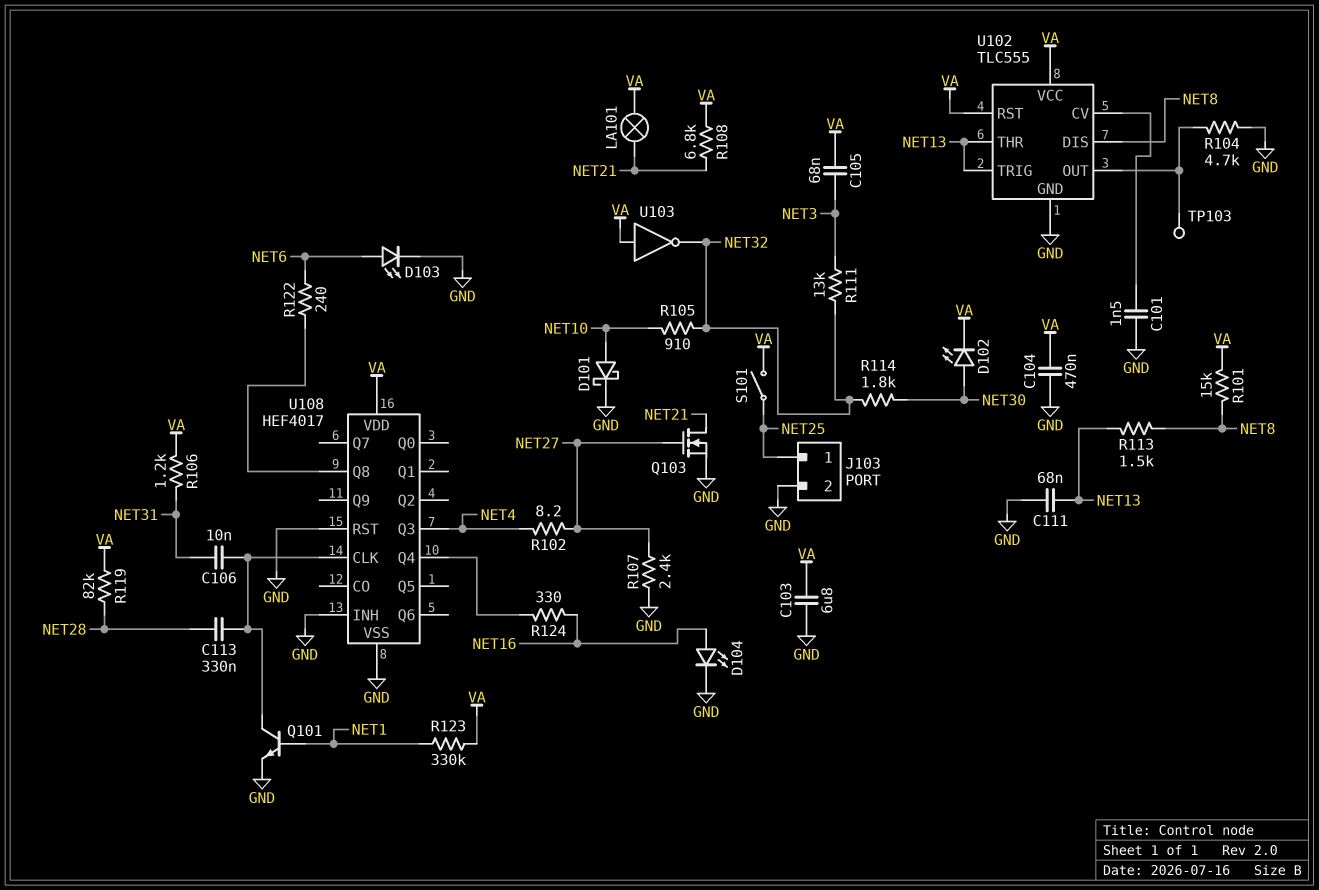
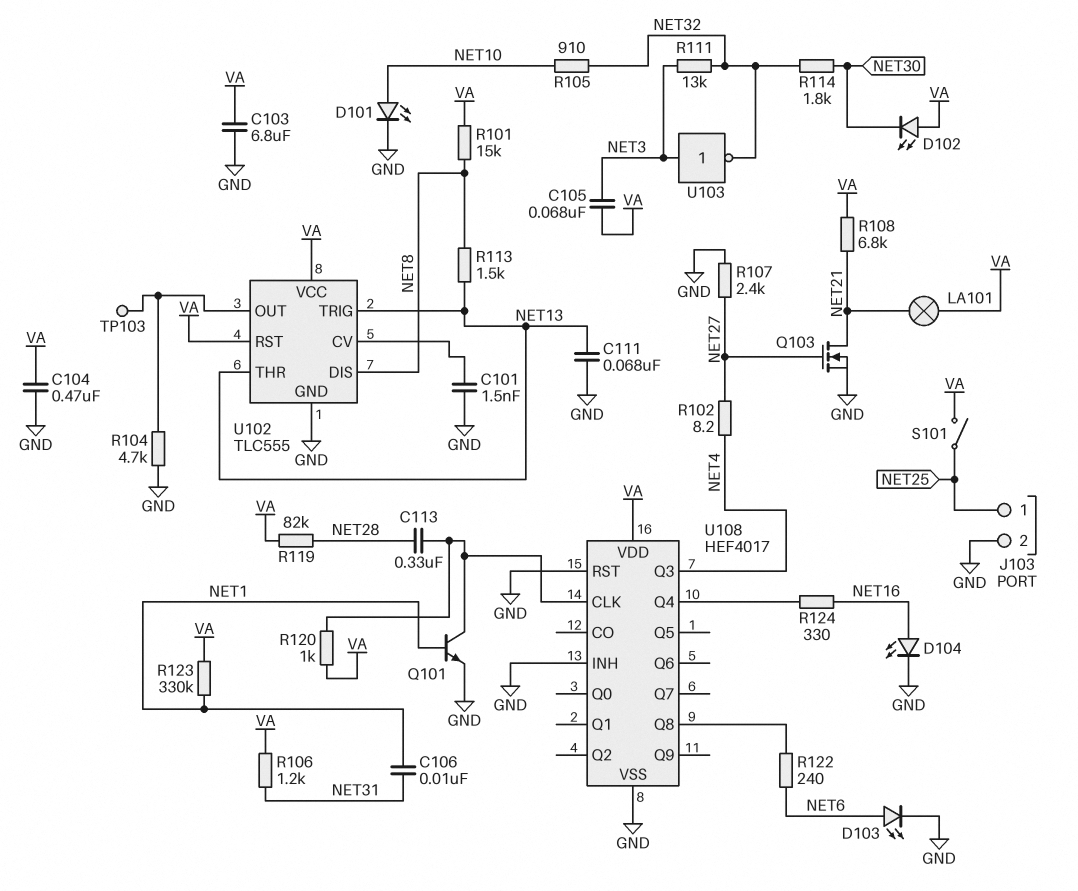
C106: 10nF (NET31, U108/CLK) -> 10nF (NET1, NET31)
D101: schottky (A NET10, K GND) -> LED (A NET10, K GND)
D102: LED (A NET30, K VA) -> LED (A VA, K NET30)
R120: none -> 1k (U108/CLK, VA)
U103: NOT (in VA, out NET32) -> NOT (in NET3, out NET32)

